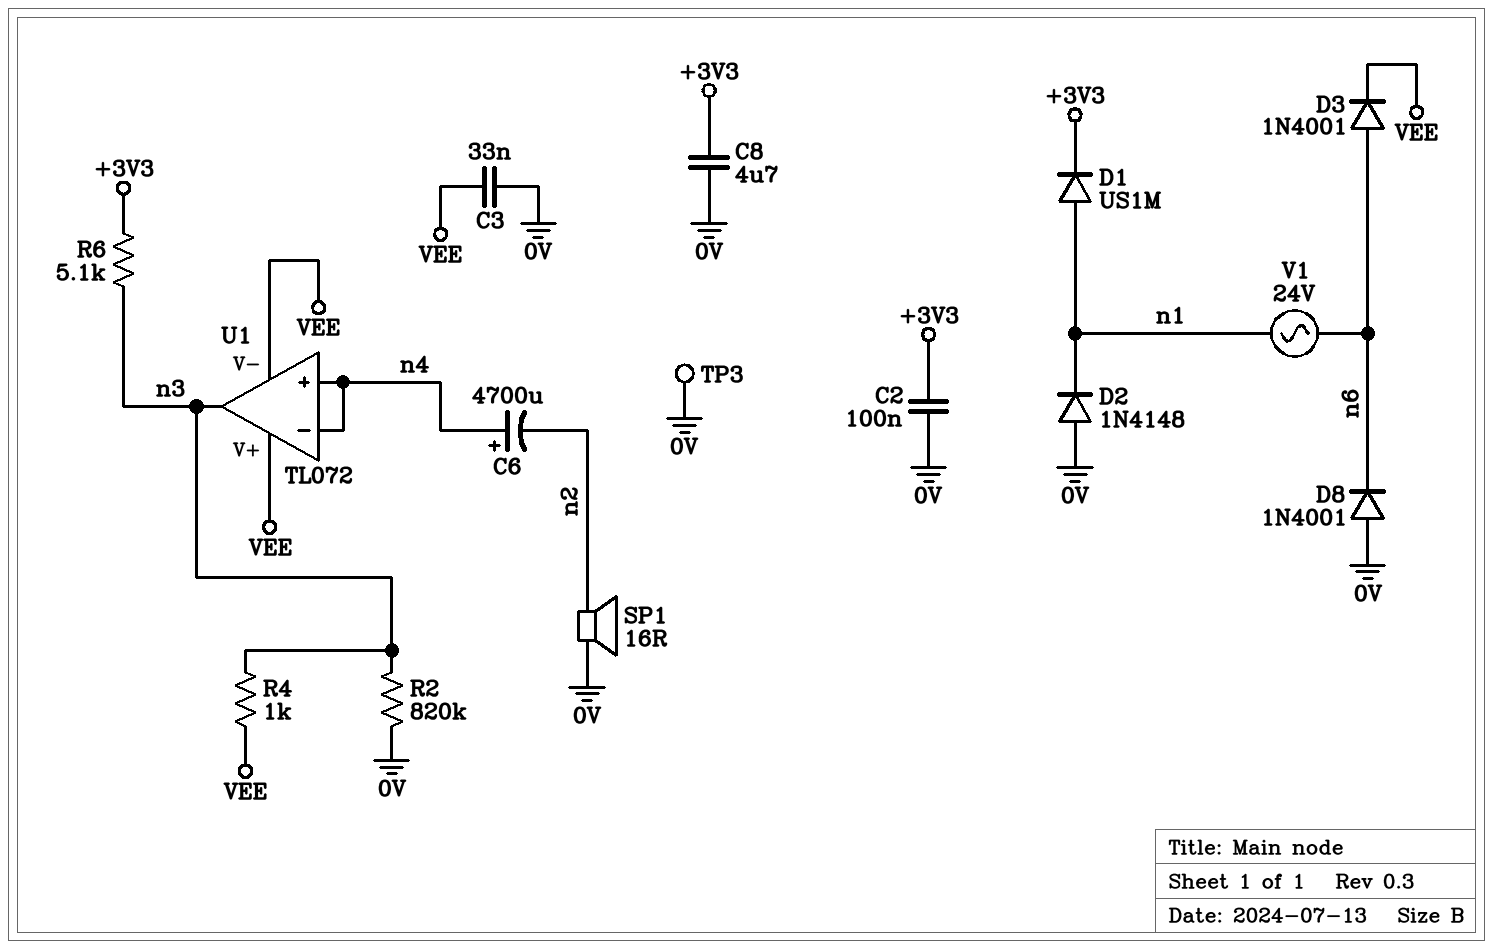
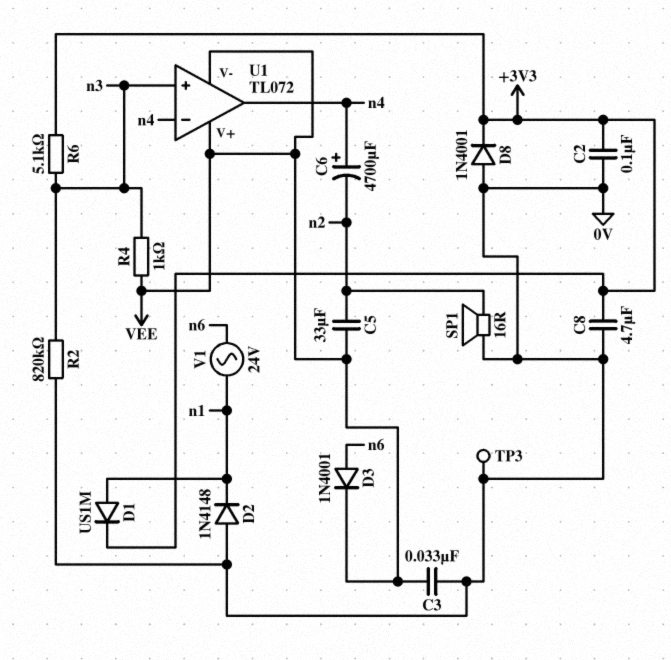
C5: none -> 33uF (VEE, n2)
D8: diode 1N4001 (A 0V, K n6) -> diode 1N4001 (A 0V, K +3V3)
U1 pin in+: n4 -> n3
U1 pin out: n3 -> n4

